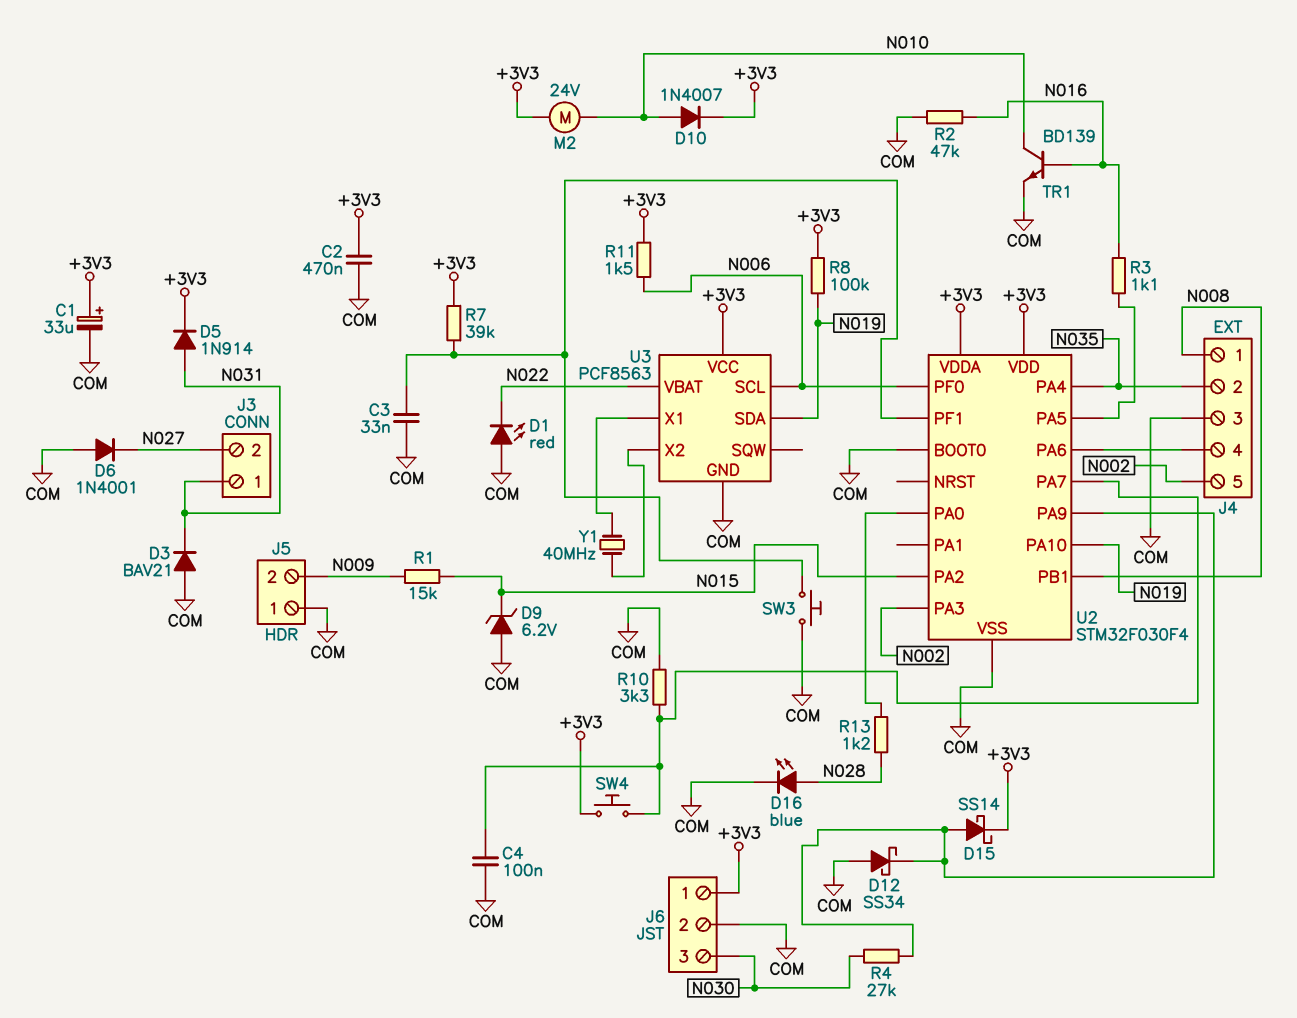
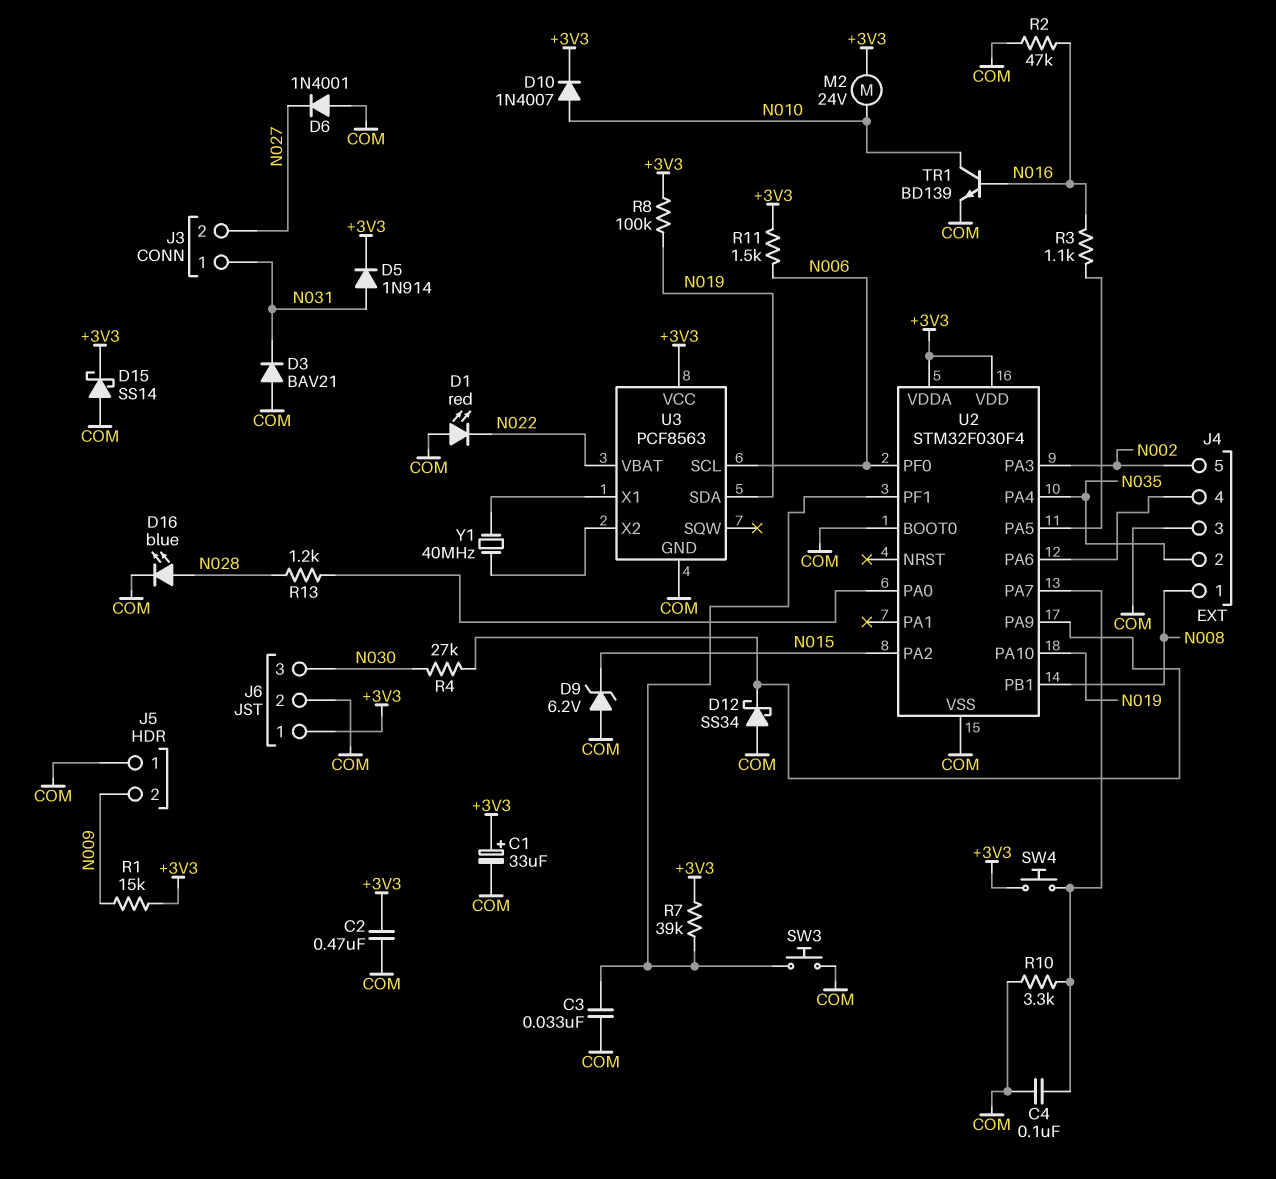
D15: schottky SS14 (A U2/PA9, K +3V3) -> schottky SS14 (A COM, K +3V3)
R1: 15k (N009, N015) -> 15k (+3V3, N009)

